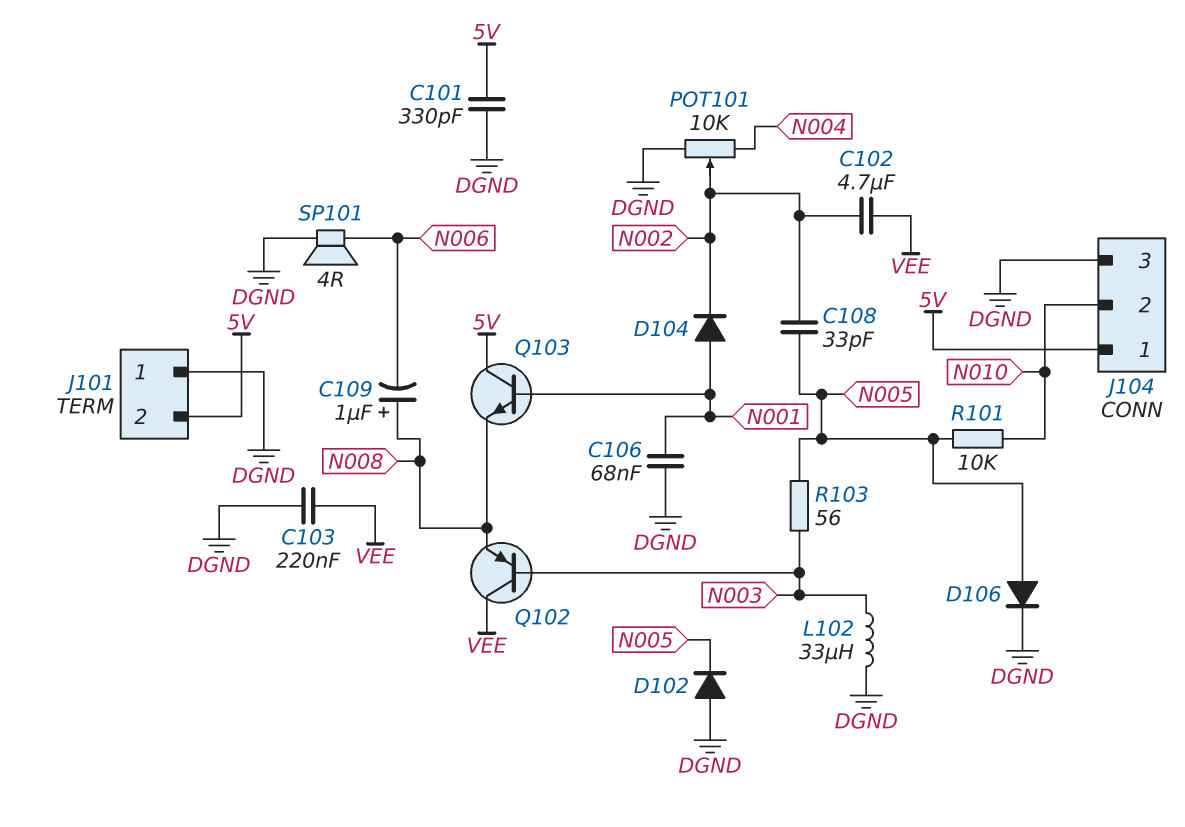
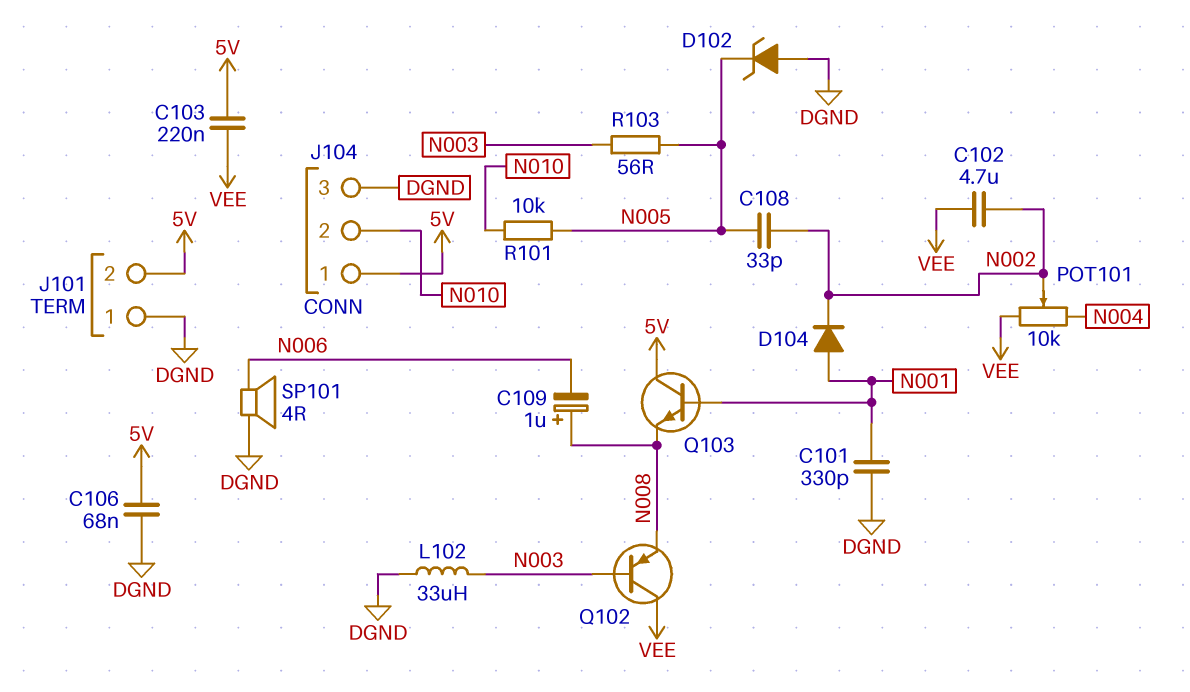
C101: 330pF (5V, DGND) -> 330pF (DGND, N001)
C103: 220nF (DGND, VEE) -> 220nF (5V, VEE)
C106: 68nF (DGND, N001) -> 68nF (5V, DGND)
D102: diode (A DGND, K N005) -> zener (A DGND, K N005)
D106: diode (A N005, K DGND) -> none
POT101: 10k (DGND, N004, wiper N002) -> 10k (N004, VEE, wiper N002)

